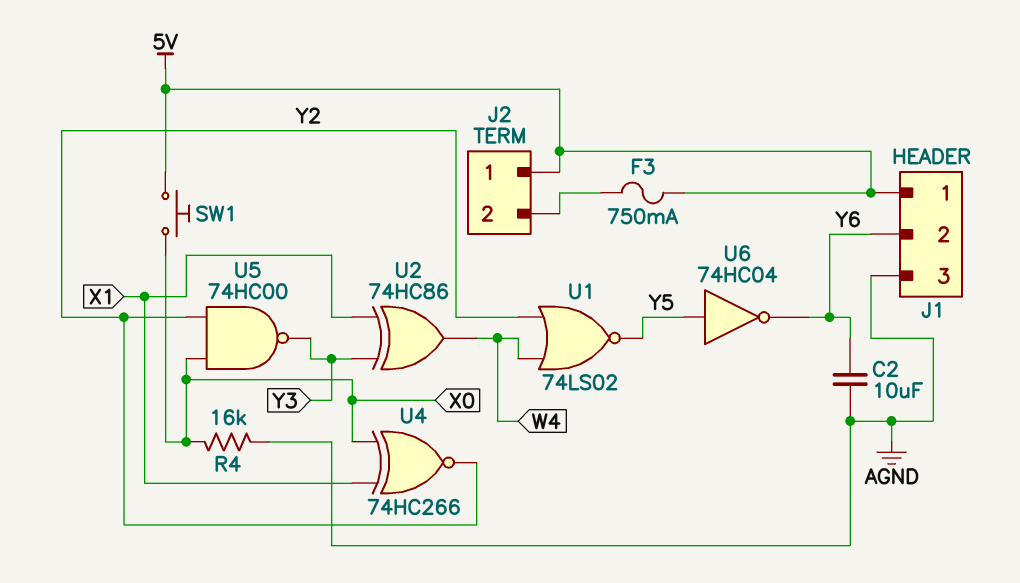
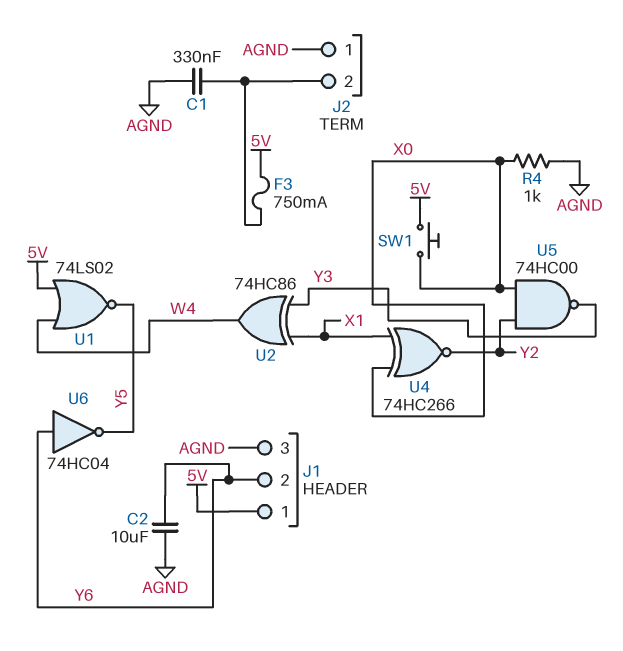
C1: none -> 330nF (AGND, J2/2)
J2 pin 1: 5V -> AGND
R4: 16k (AGND, X0) -> 1k (AGND, X0)
U1: NOR 74LS02 (in W4, in Y2, out Y5) -> NOR 74LS02 (in 5V, in W4, out Y5)
U6: NOT 74HC04 (in Y5, out Y6) -> NOT 74HC04 (in Y6, out Y5)

